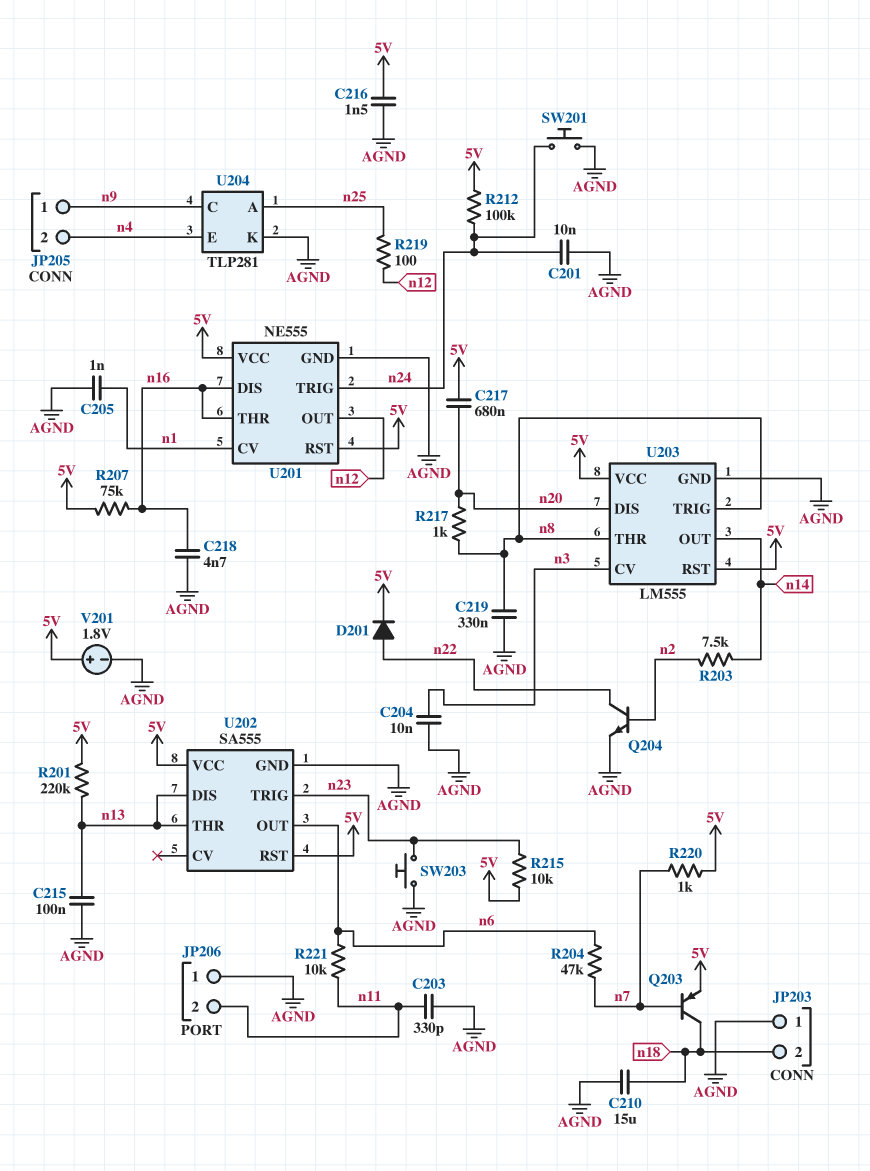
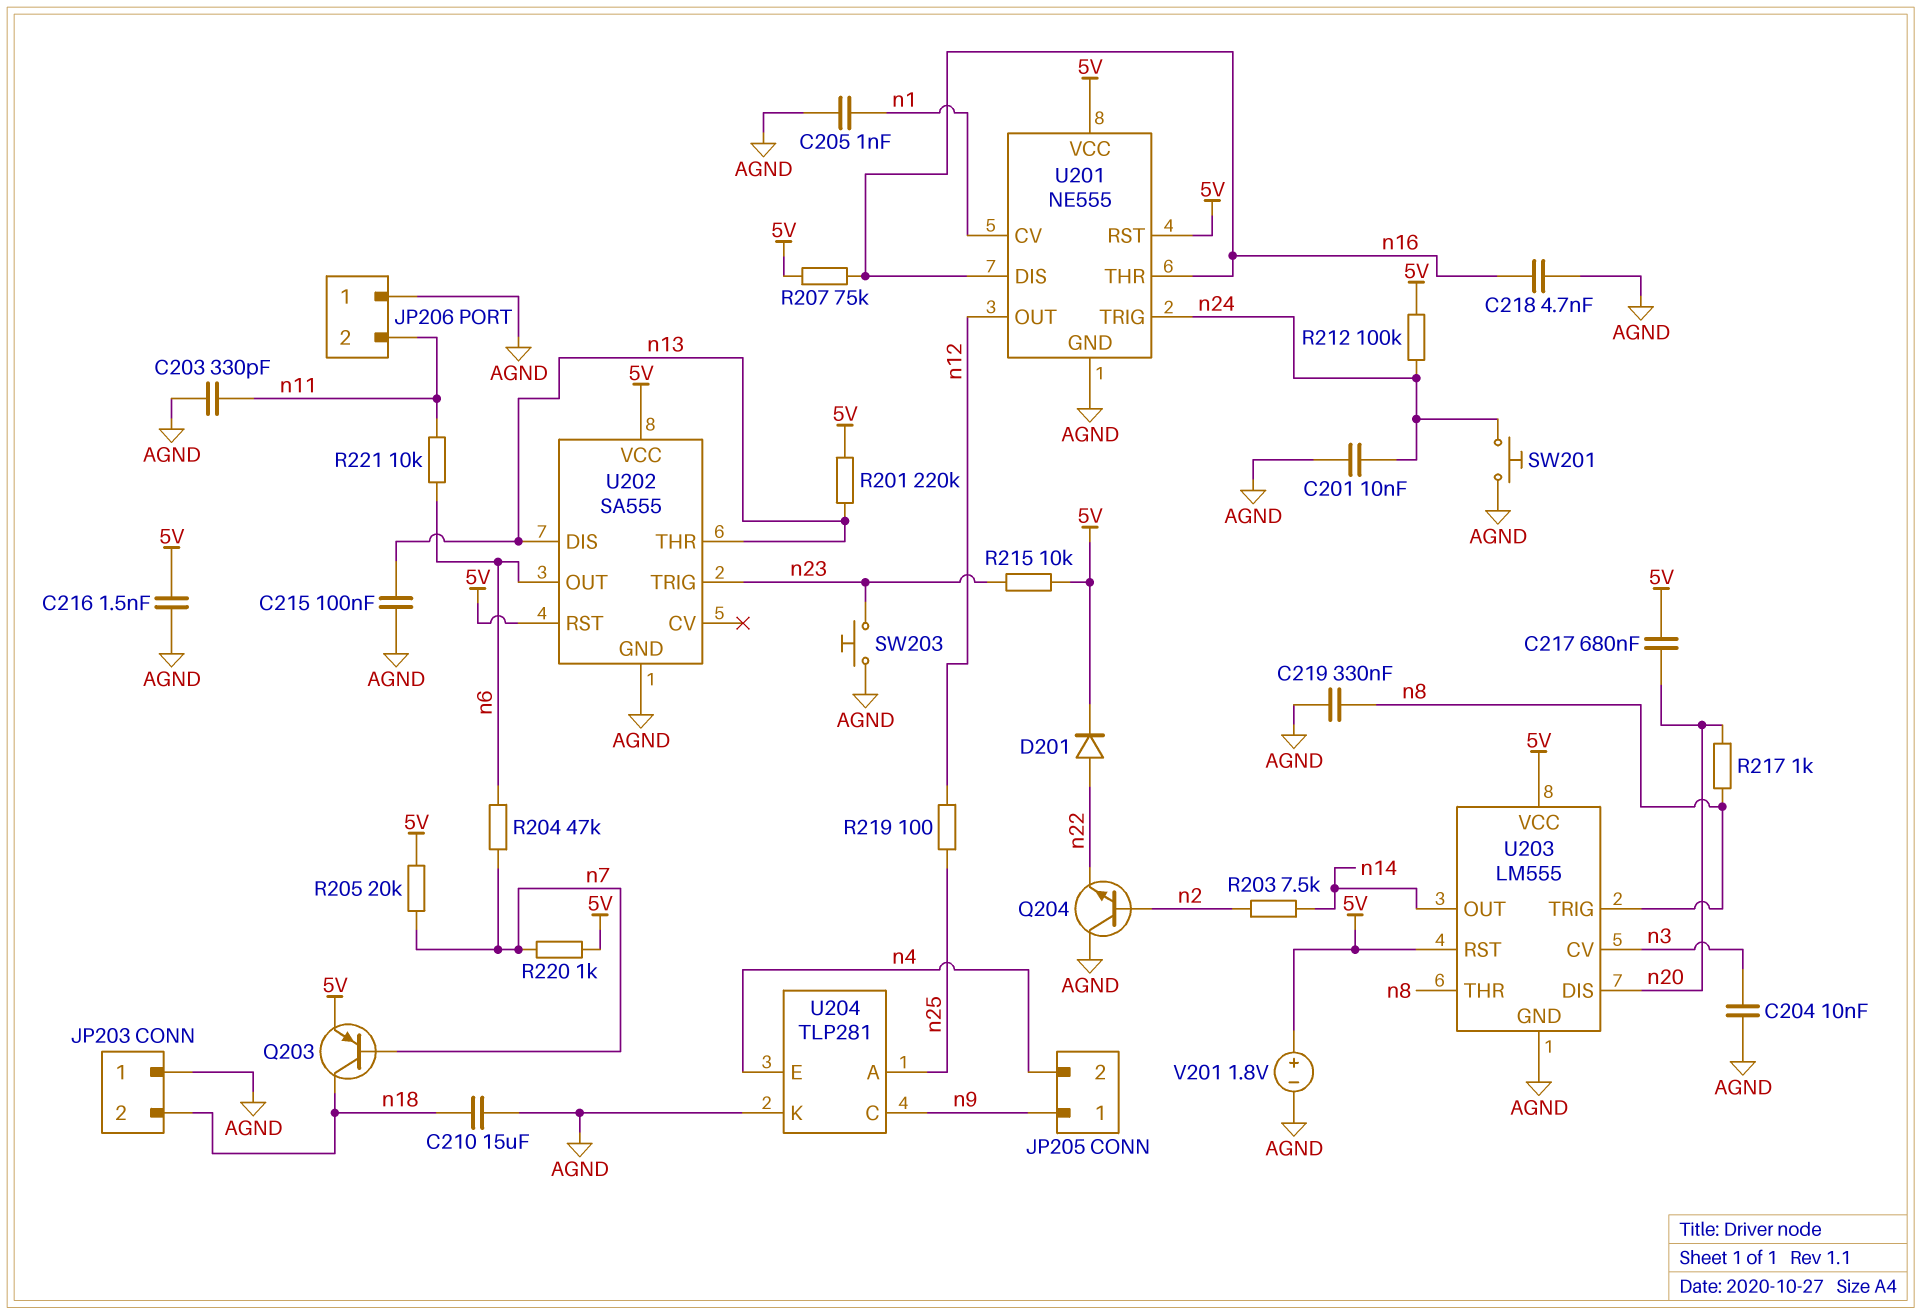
Q204: NPN (B n2, C n22, E AGND) -> NPN (B n2, C AGND, E n22)
R205: none -> 20k (5V, n7)

